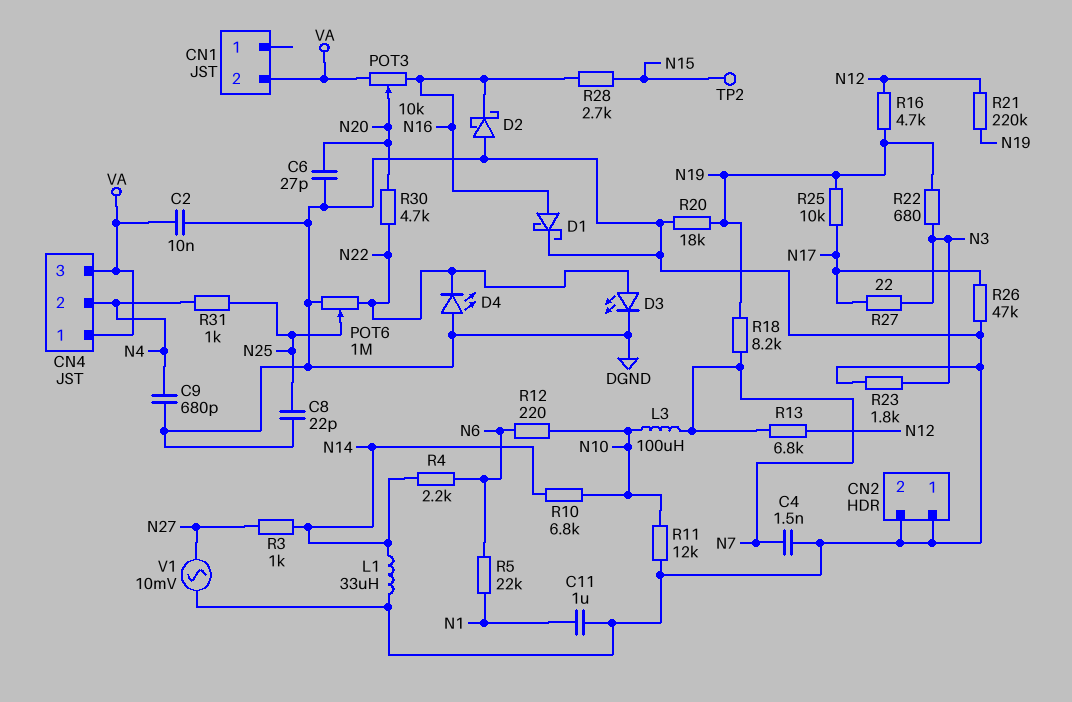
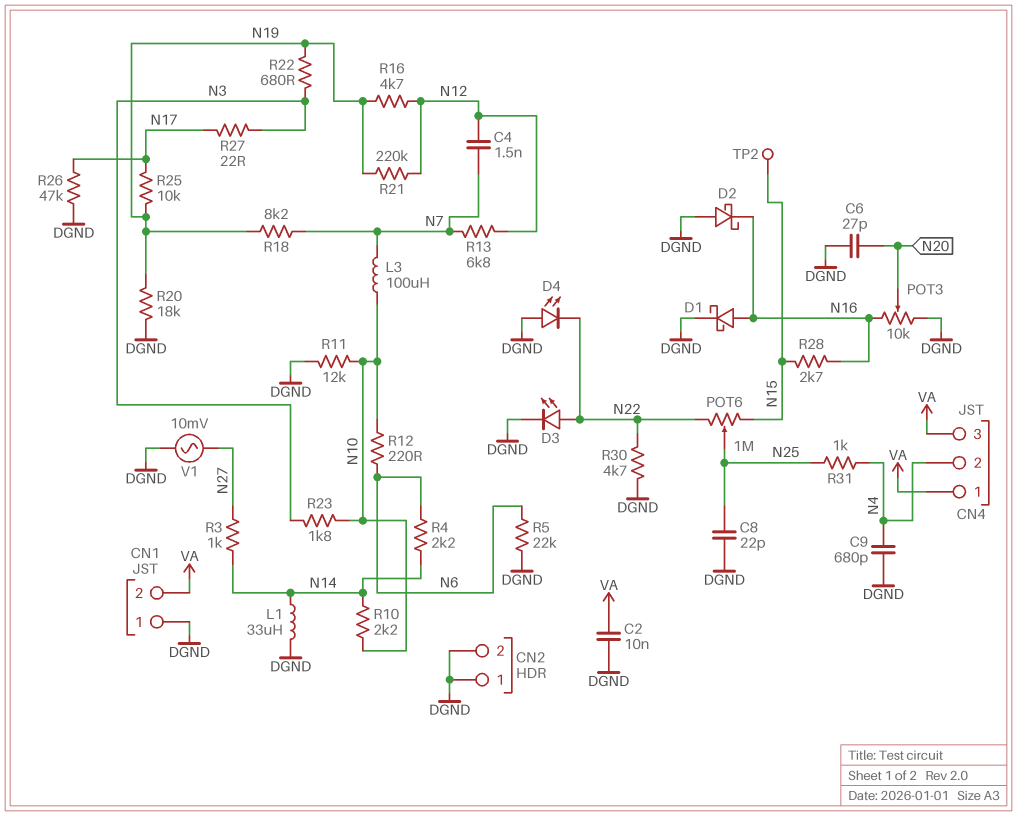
C4: 1.5nF (DGND, N7) -> 1.5nF (N7, N12)
C11: 1uF (DGND, N1) -> none
CN1 pin 1: none -> DGND
POT3: 10k (N16, VA, wiper N20) -> 10k (DGND, N16, wiper N20)
POT6: 1M (DGND, N22, wiper N25) -> 1M (N15, N22, wiper N25)
R5: 22k (N1, N6) -> 22k (DGND, N6)
R10: 6.8k (N10, N14) -> 2.2k (N10, N14)
R23: 1.8k (DGND, N3) -> 1.8k (N3, N10)
R30: 4.7k (N20, N22) -> 4.7k (DGND, N22)

